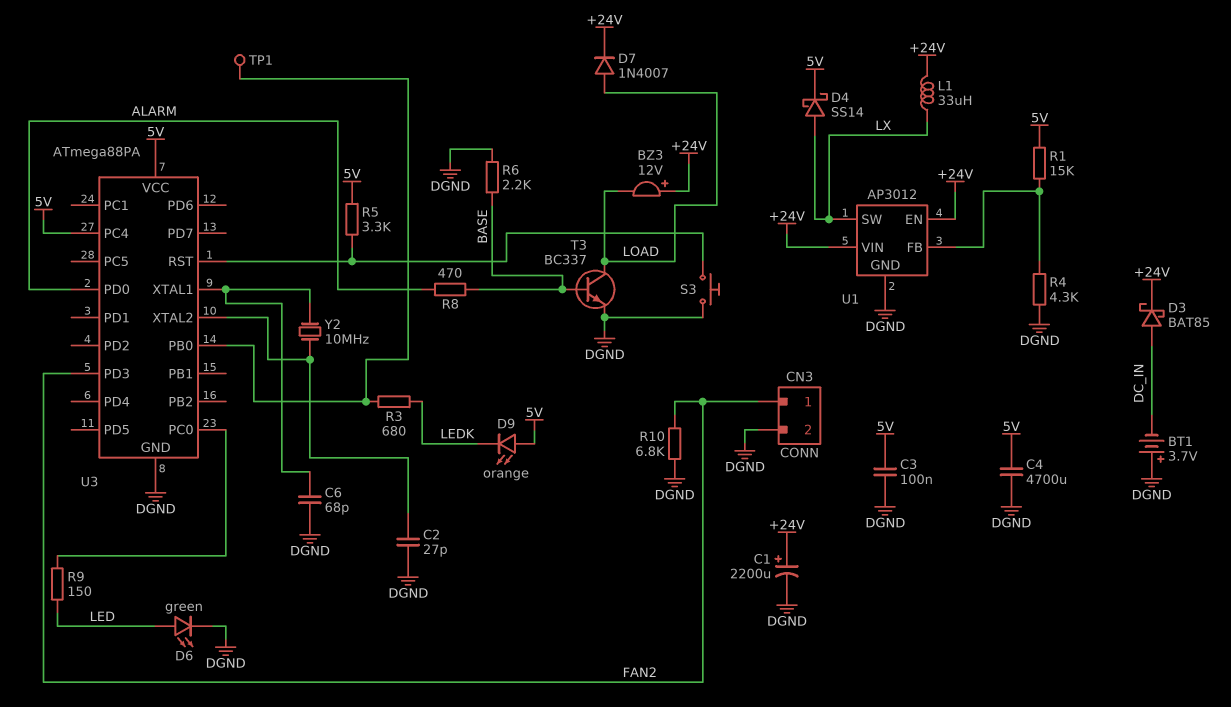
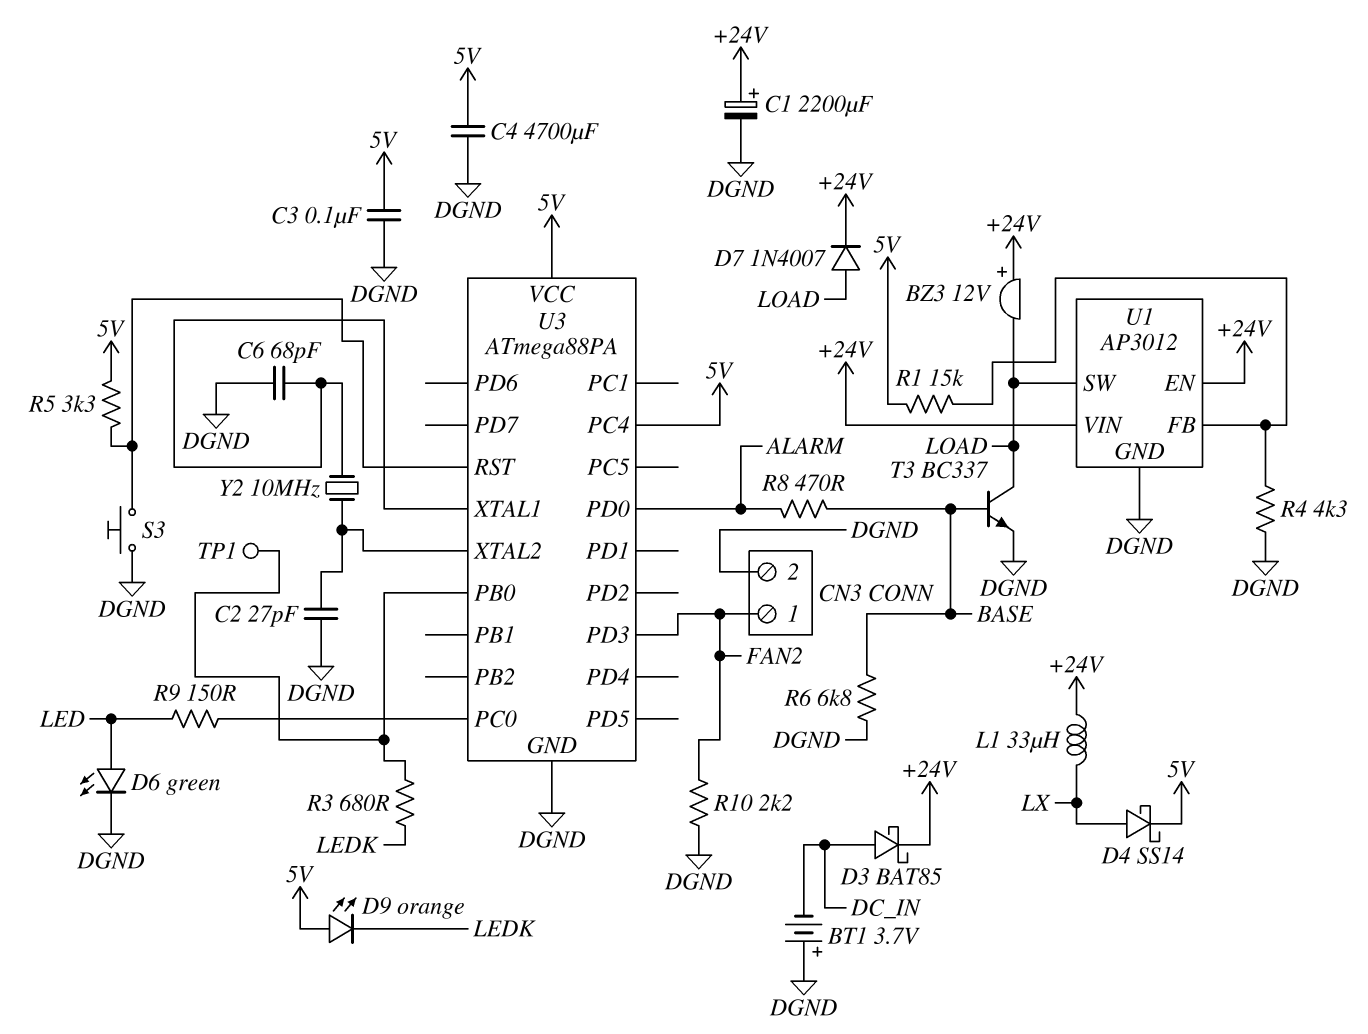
R6: 2.2k (BASE, DGND) -> 6.8k (BASE, DGND)
R10: 6.8k (DGND, FAN2) -> 2.2k (DGND, FAN2)
U1 pin SW: LX -> LOAD

